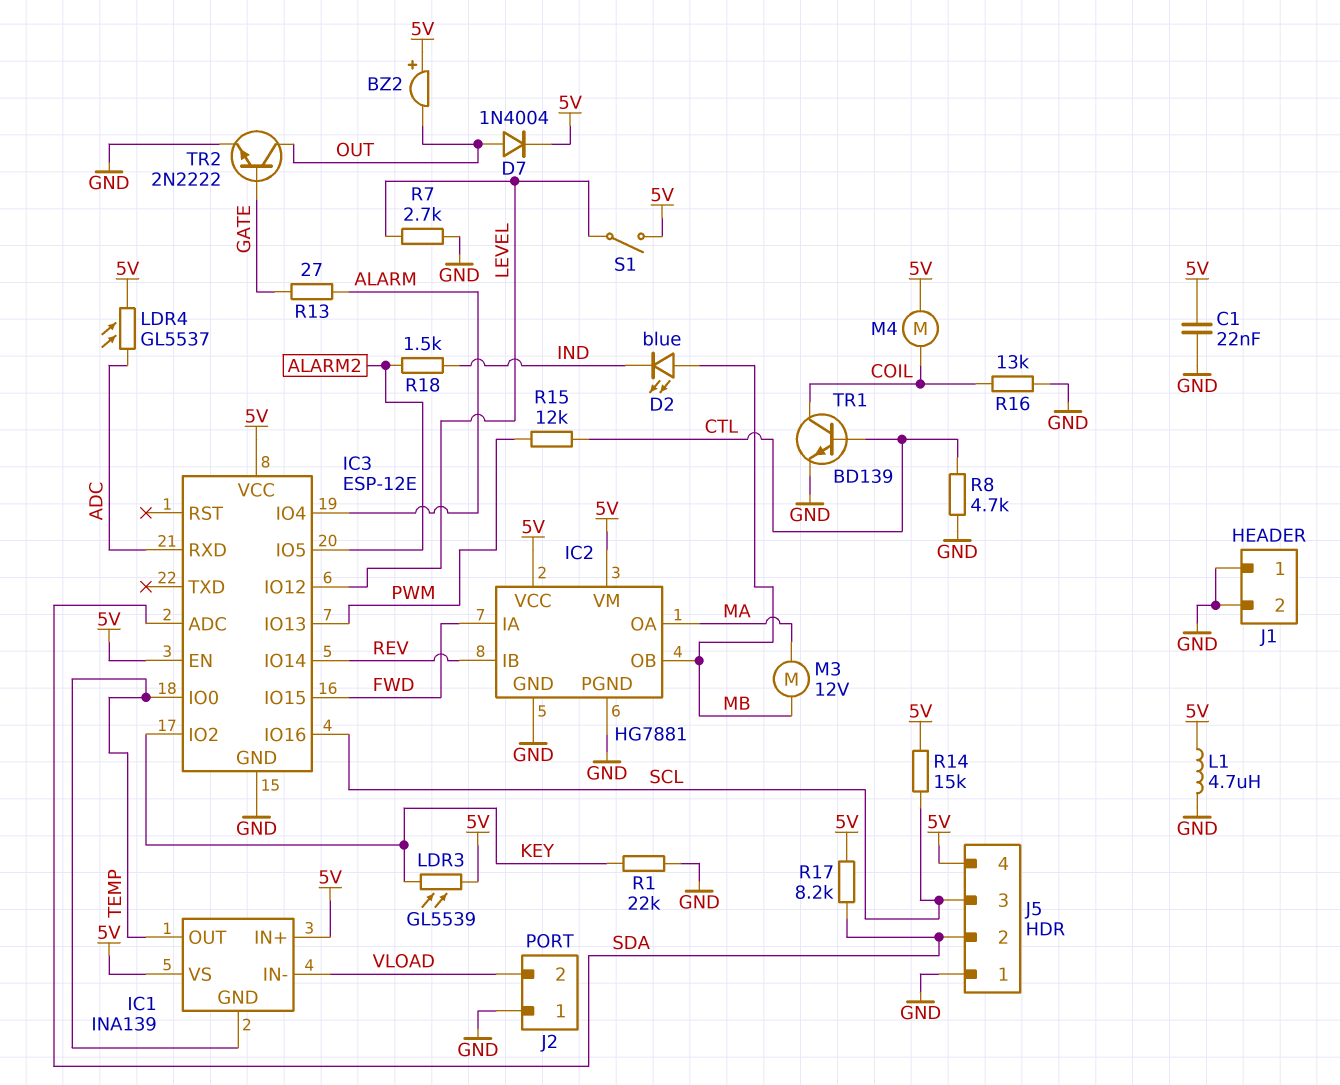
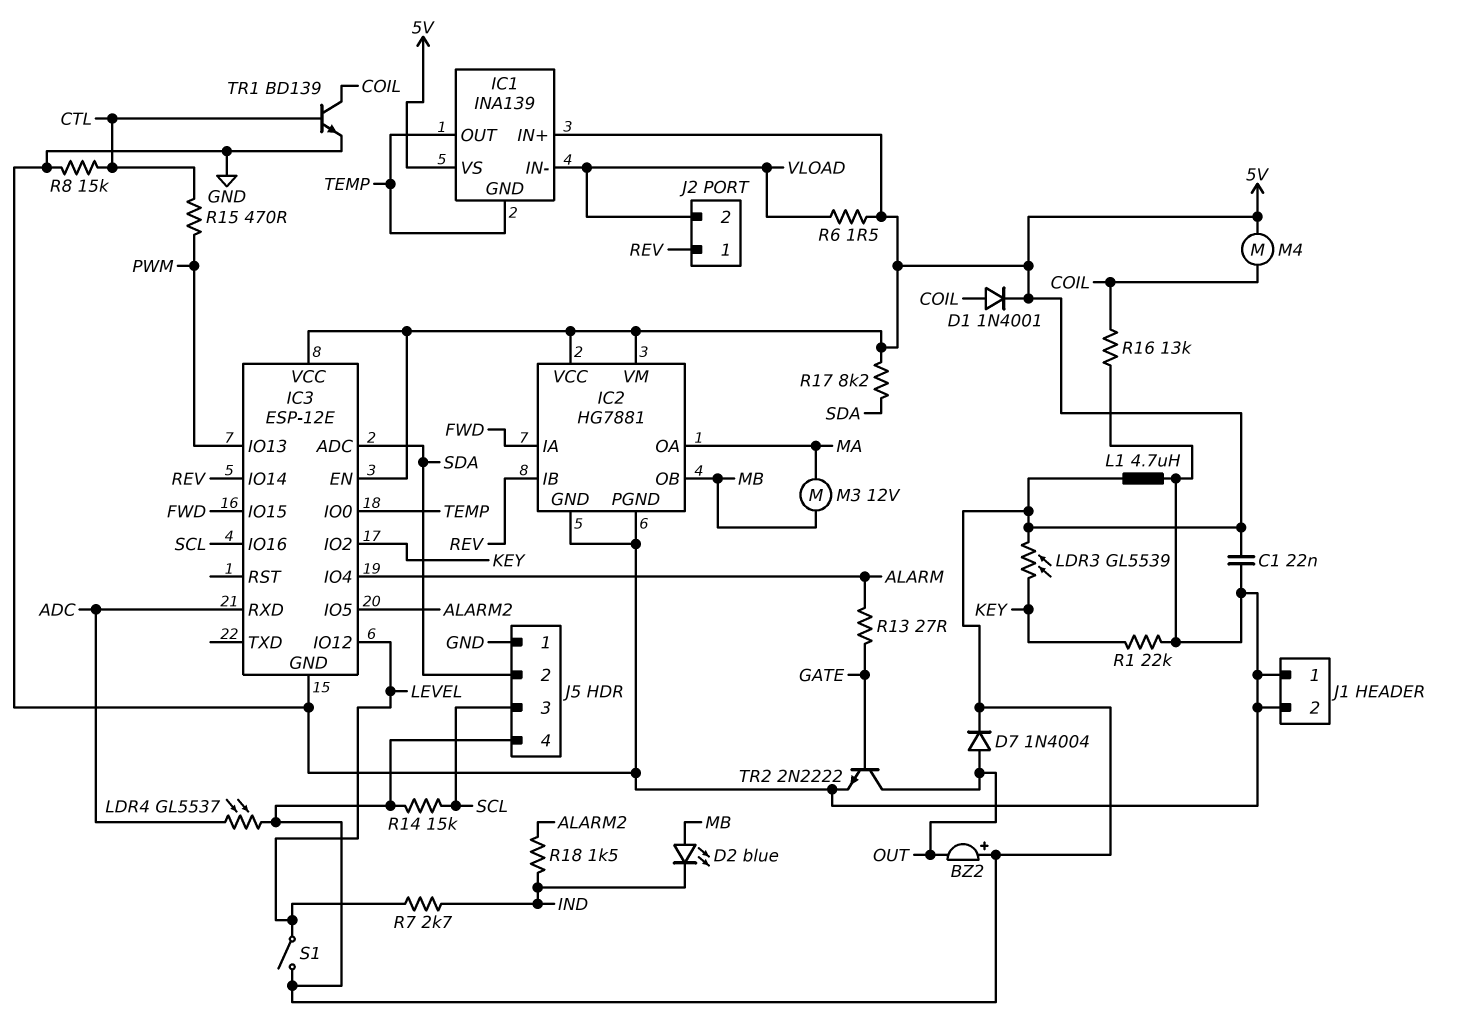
D1: none -> diode 1N4001 (A COIL, K 5V)
J2 pin 1: GND -> REV
R6: none -> 1.5 (5V, VLOAD)
R7: 2.7k (GND, LEVEL) -> 2.7k (IND, LEVEL)
R8: 4.7k (CTL, GND) -> 15k (CTL, GND)
R15: 12k (CTL, PWM) -> 470 (CTL, PWM)

